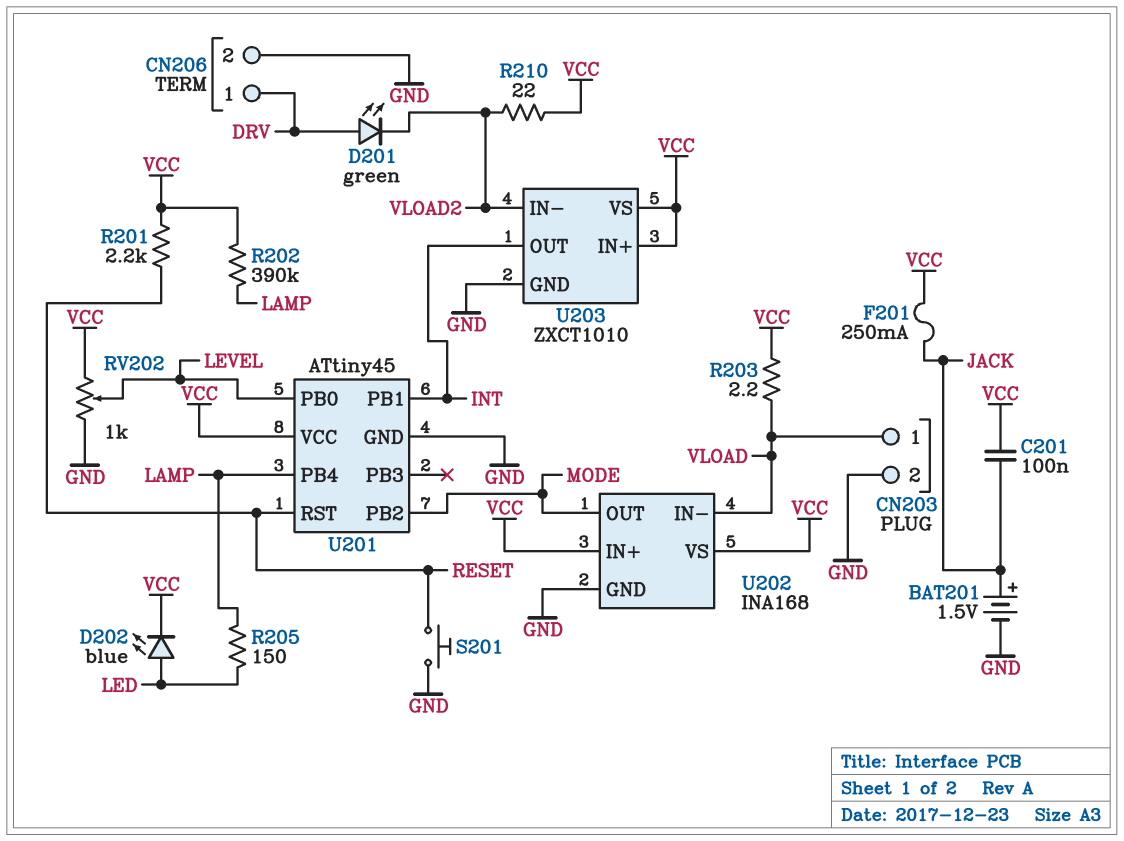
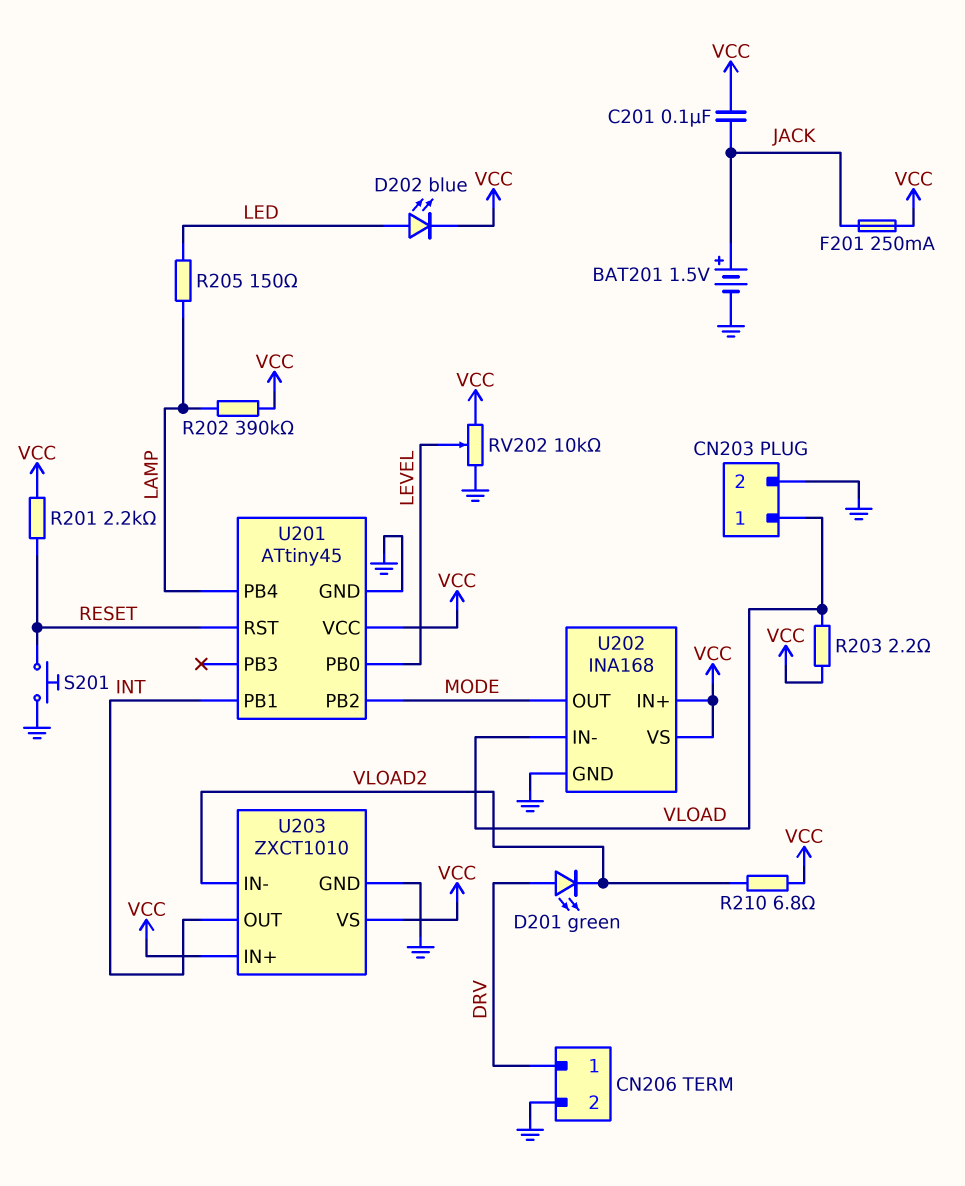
R210: 22 (VCC, VLOAD2) -> 6.8 (VCC, VLOAD2)
RV202: 1k (GND, VCC, wiper LEVEL) -> 10k (GND, VCC, wiper LEVEL)

